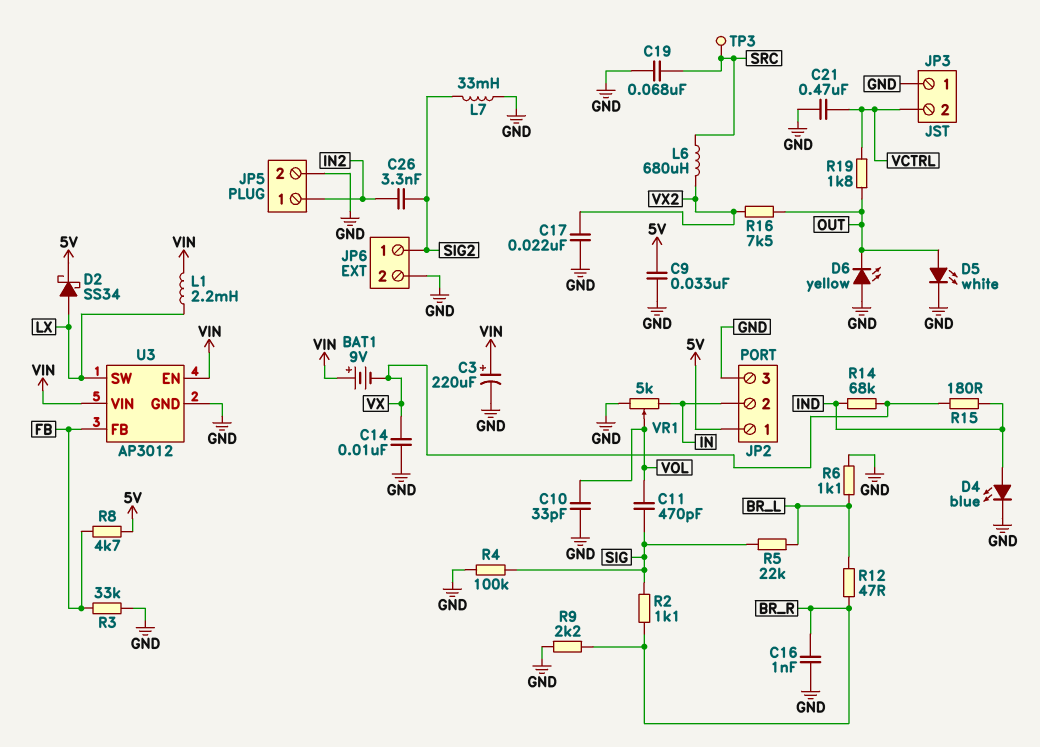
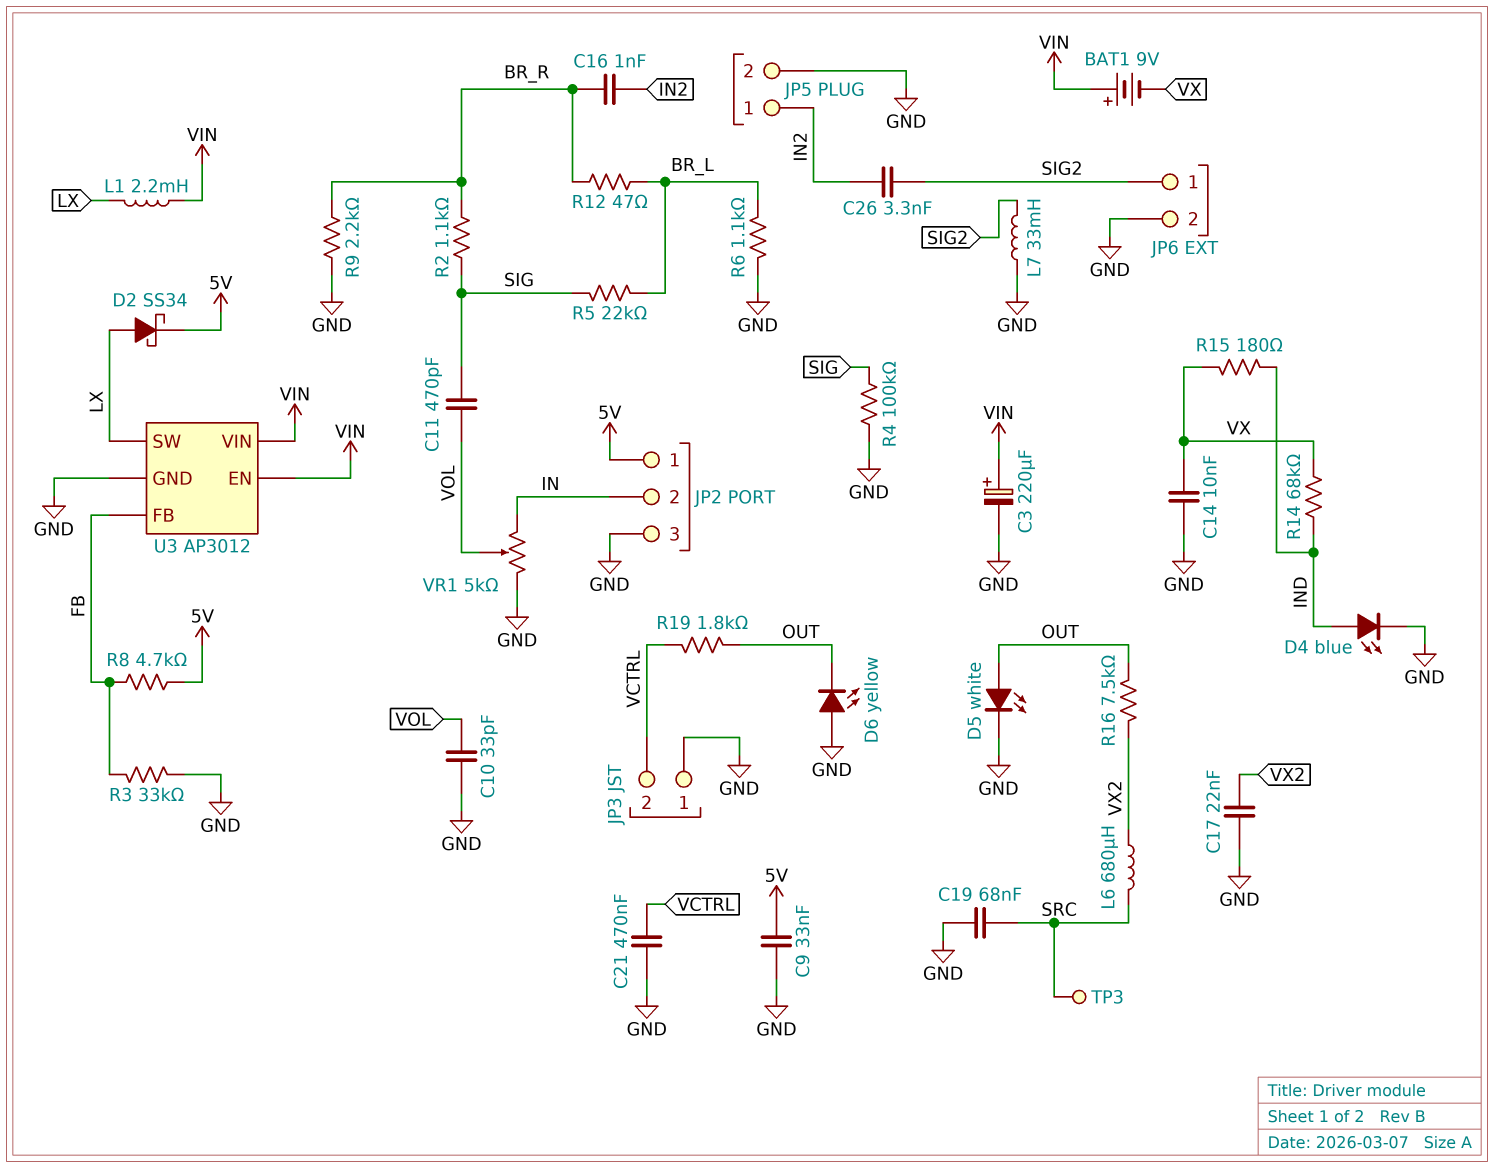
C16: 1nF (BR_R, GND) -> 1nF (BR_R, IN2)

